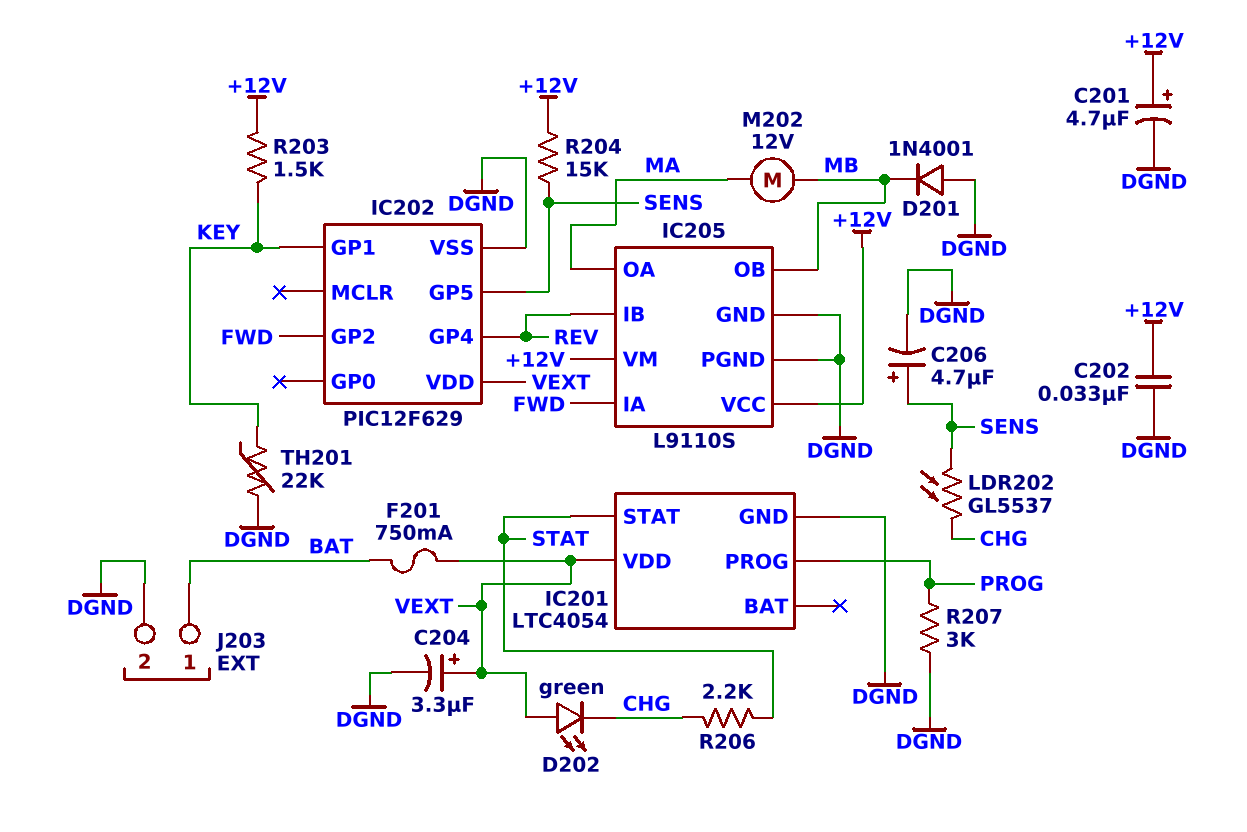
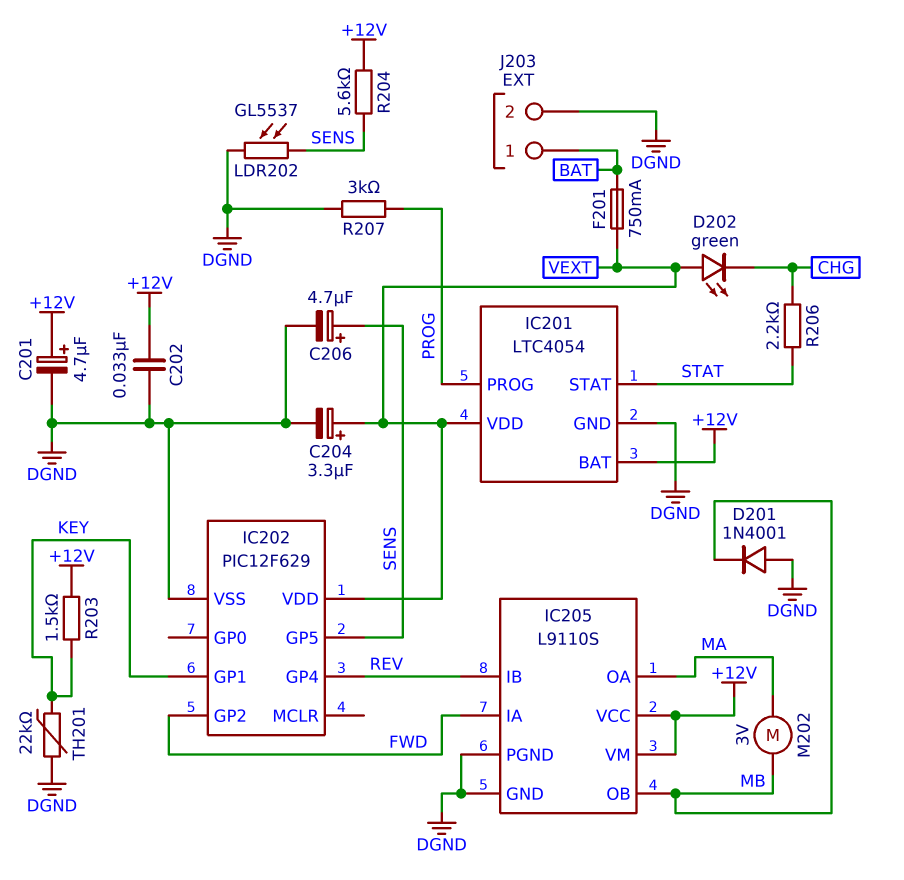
IC201 pin BAT: none -> +12V
LDR202: GL5537 (CHG, SENS) -> GL5537 (DGND, SENS)
M202: motor 12V (MA, MB) -> motor 3V (MA, MB)
R204: 15k (+12V, SENS) -> 5.6k (+12V, SENS)

